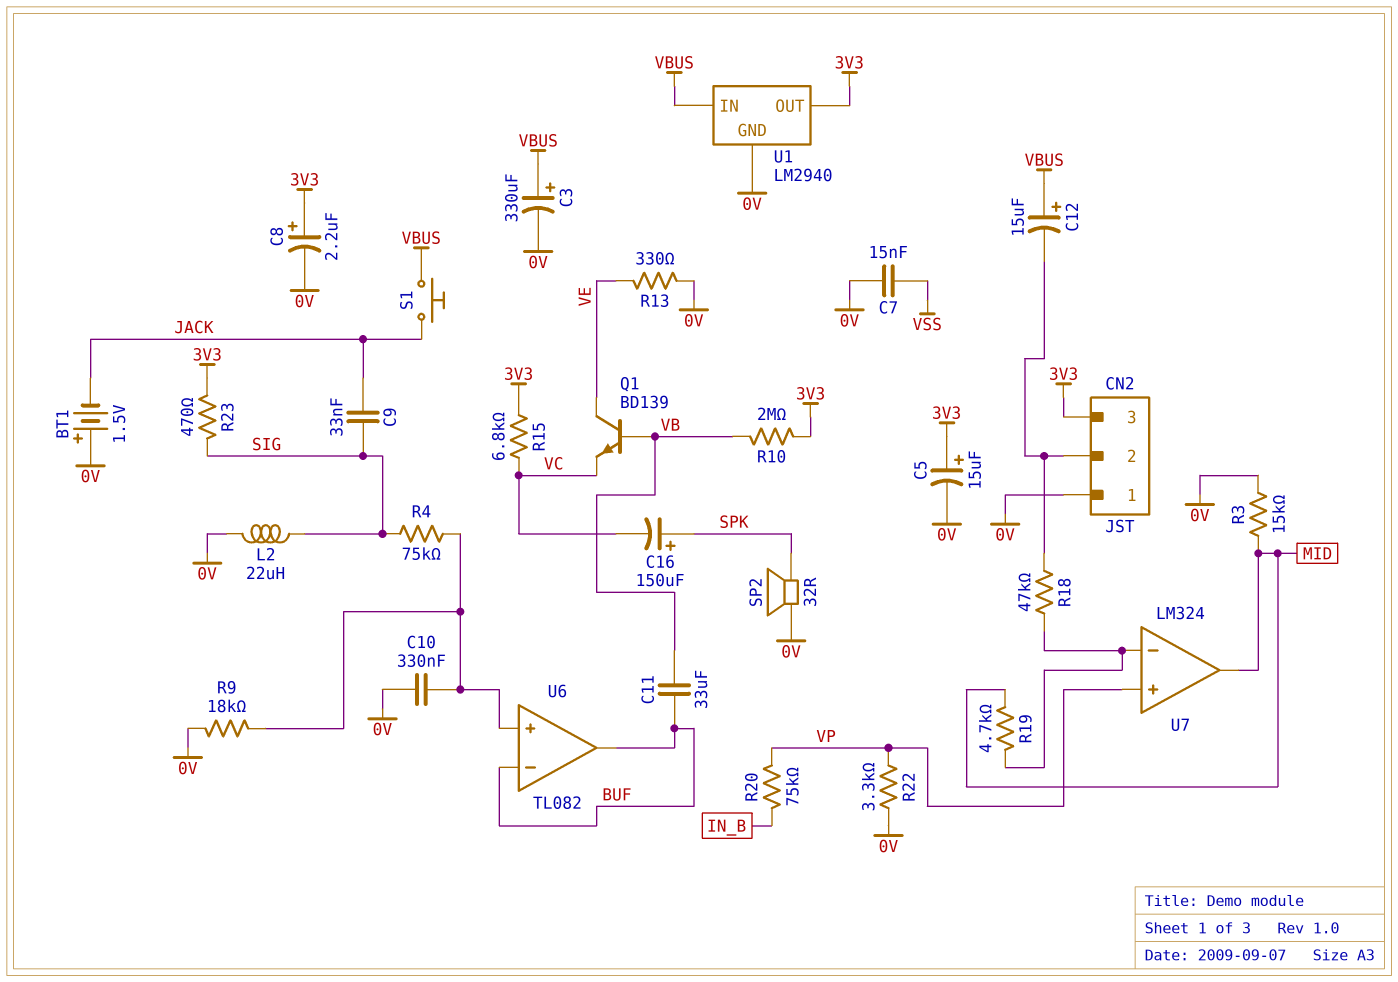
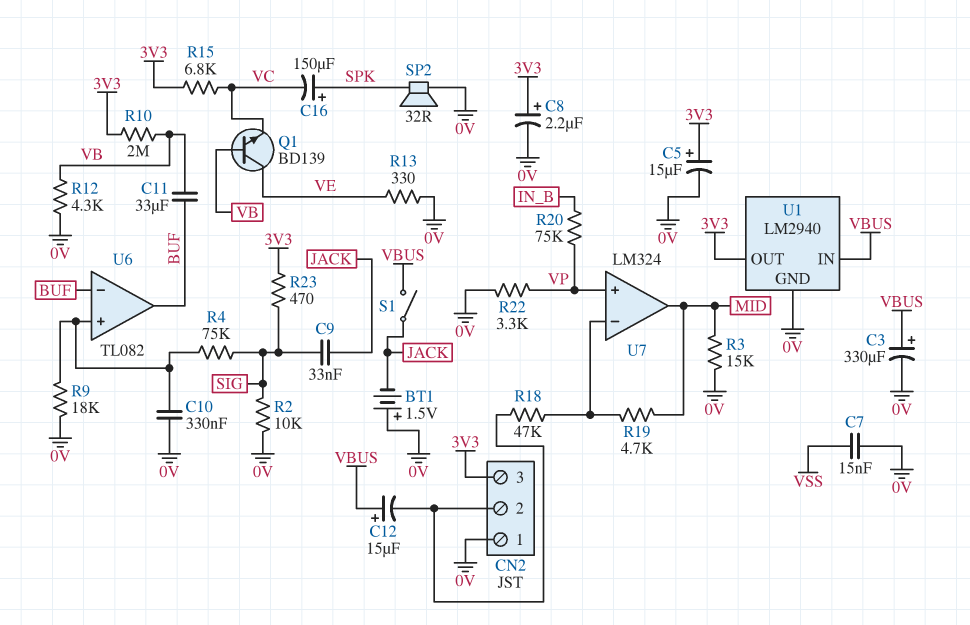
L2: 22uH (0V, SIG) -> none
R2: none -> 10k (0V, SIG)
R12: none -> 4.3k (0V, VB)
S1: button (JACK, VBUS) -> switch (JACK, VBUS)

